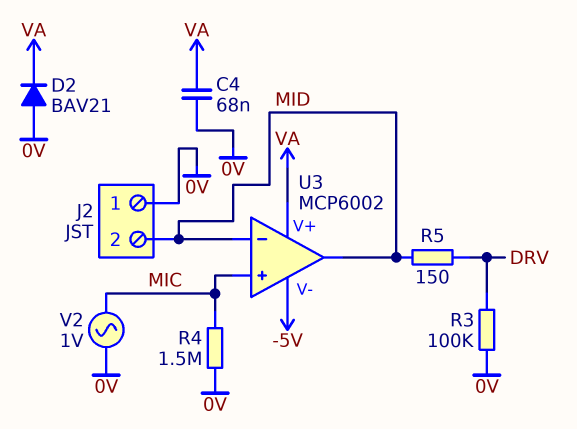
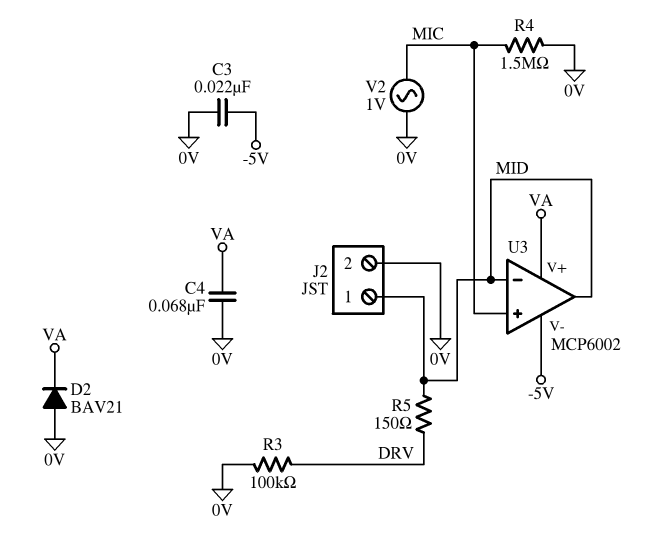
C3: none -> 22nF (-5V, 0V)
J2 pin 1: 0V -> MID
J2 pin 2: MID -> 0V

